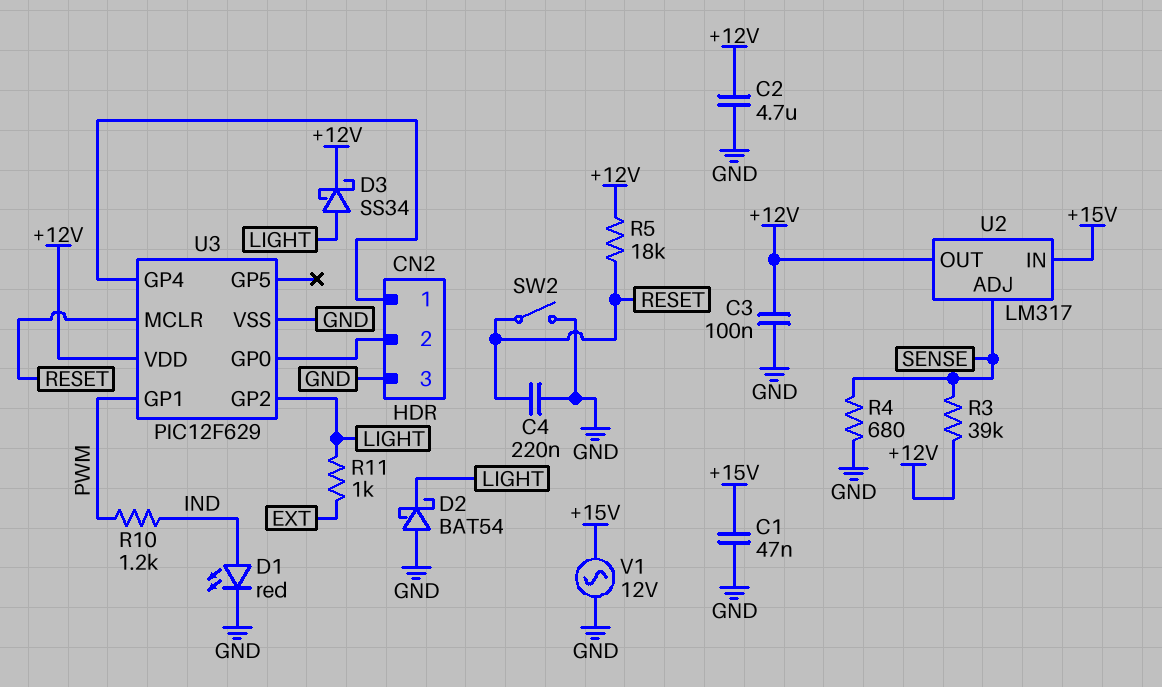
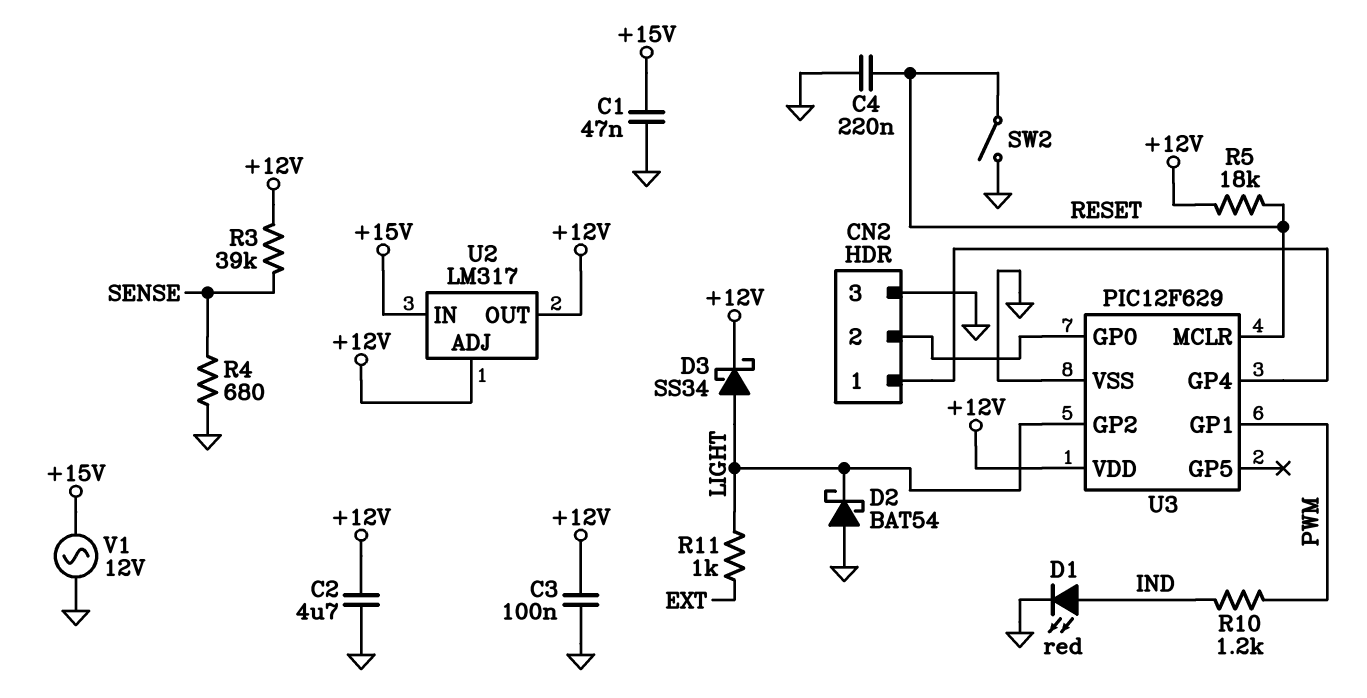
U2 pin ADJ: SENSE -> +12V

